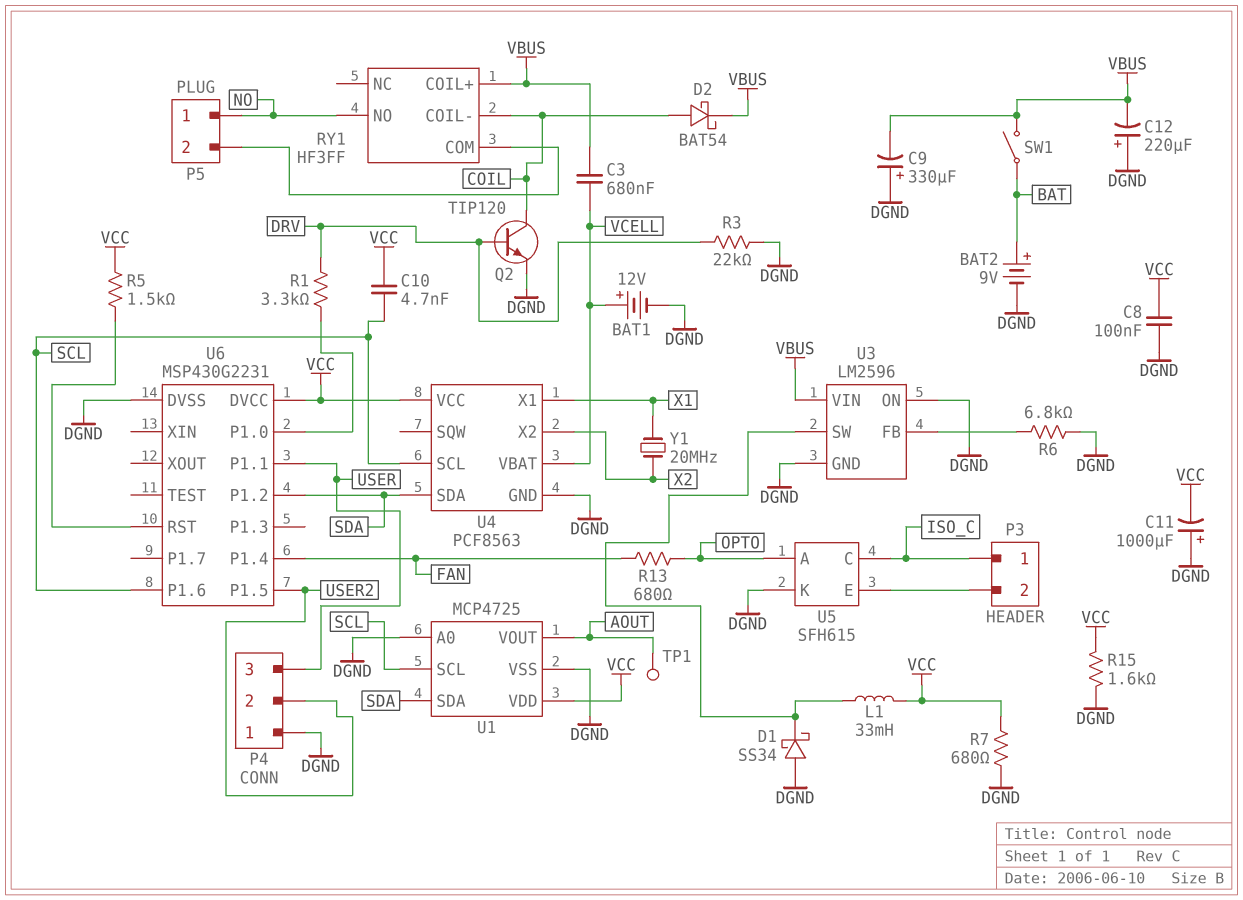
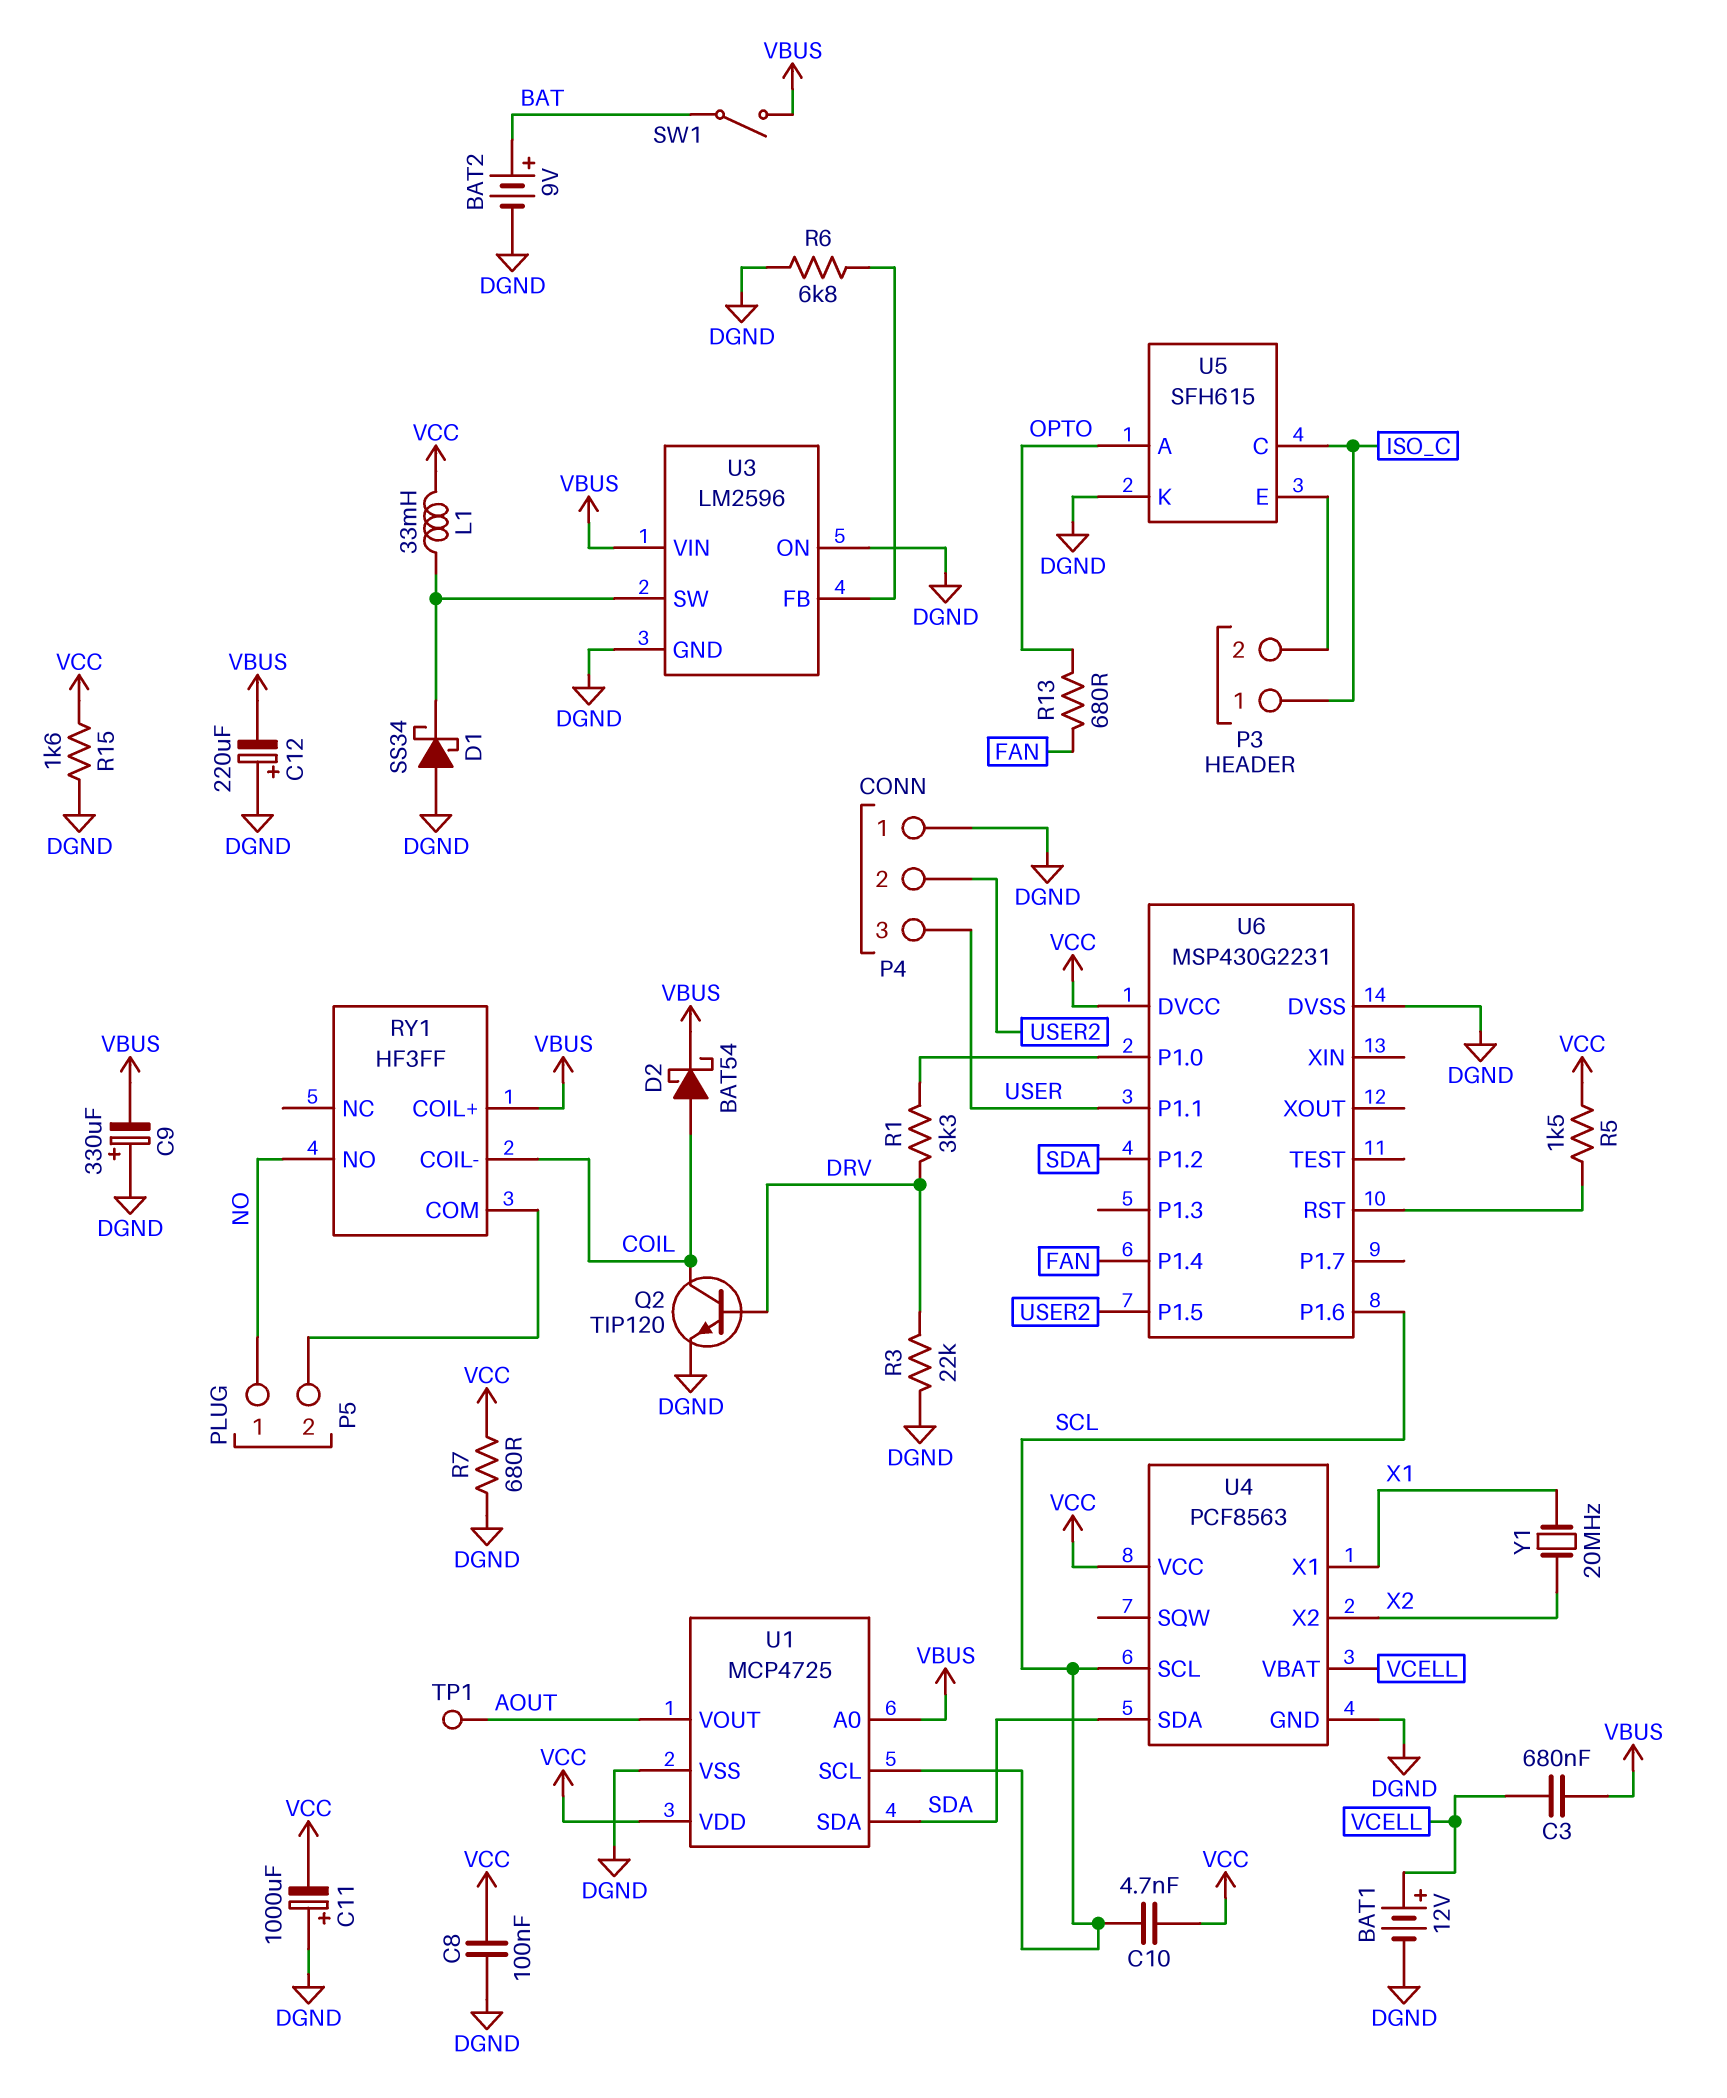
U1 pin A0: DGND -> VBUS

